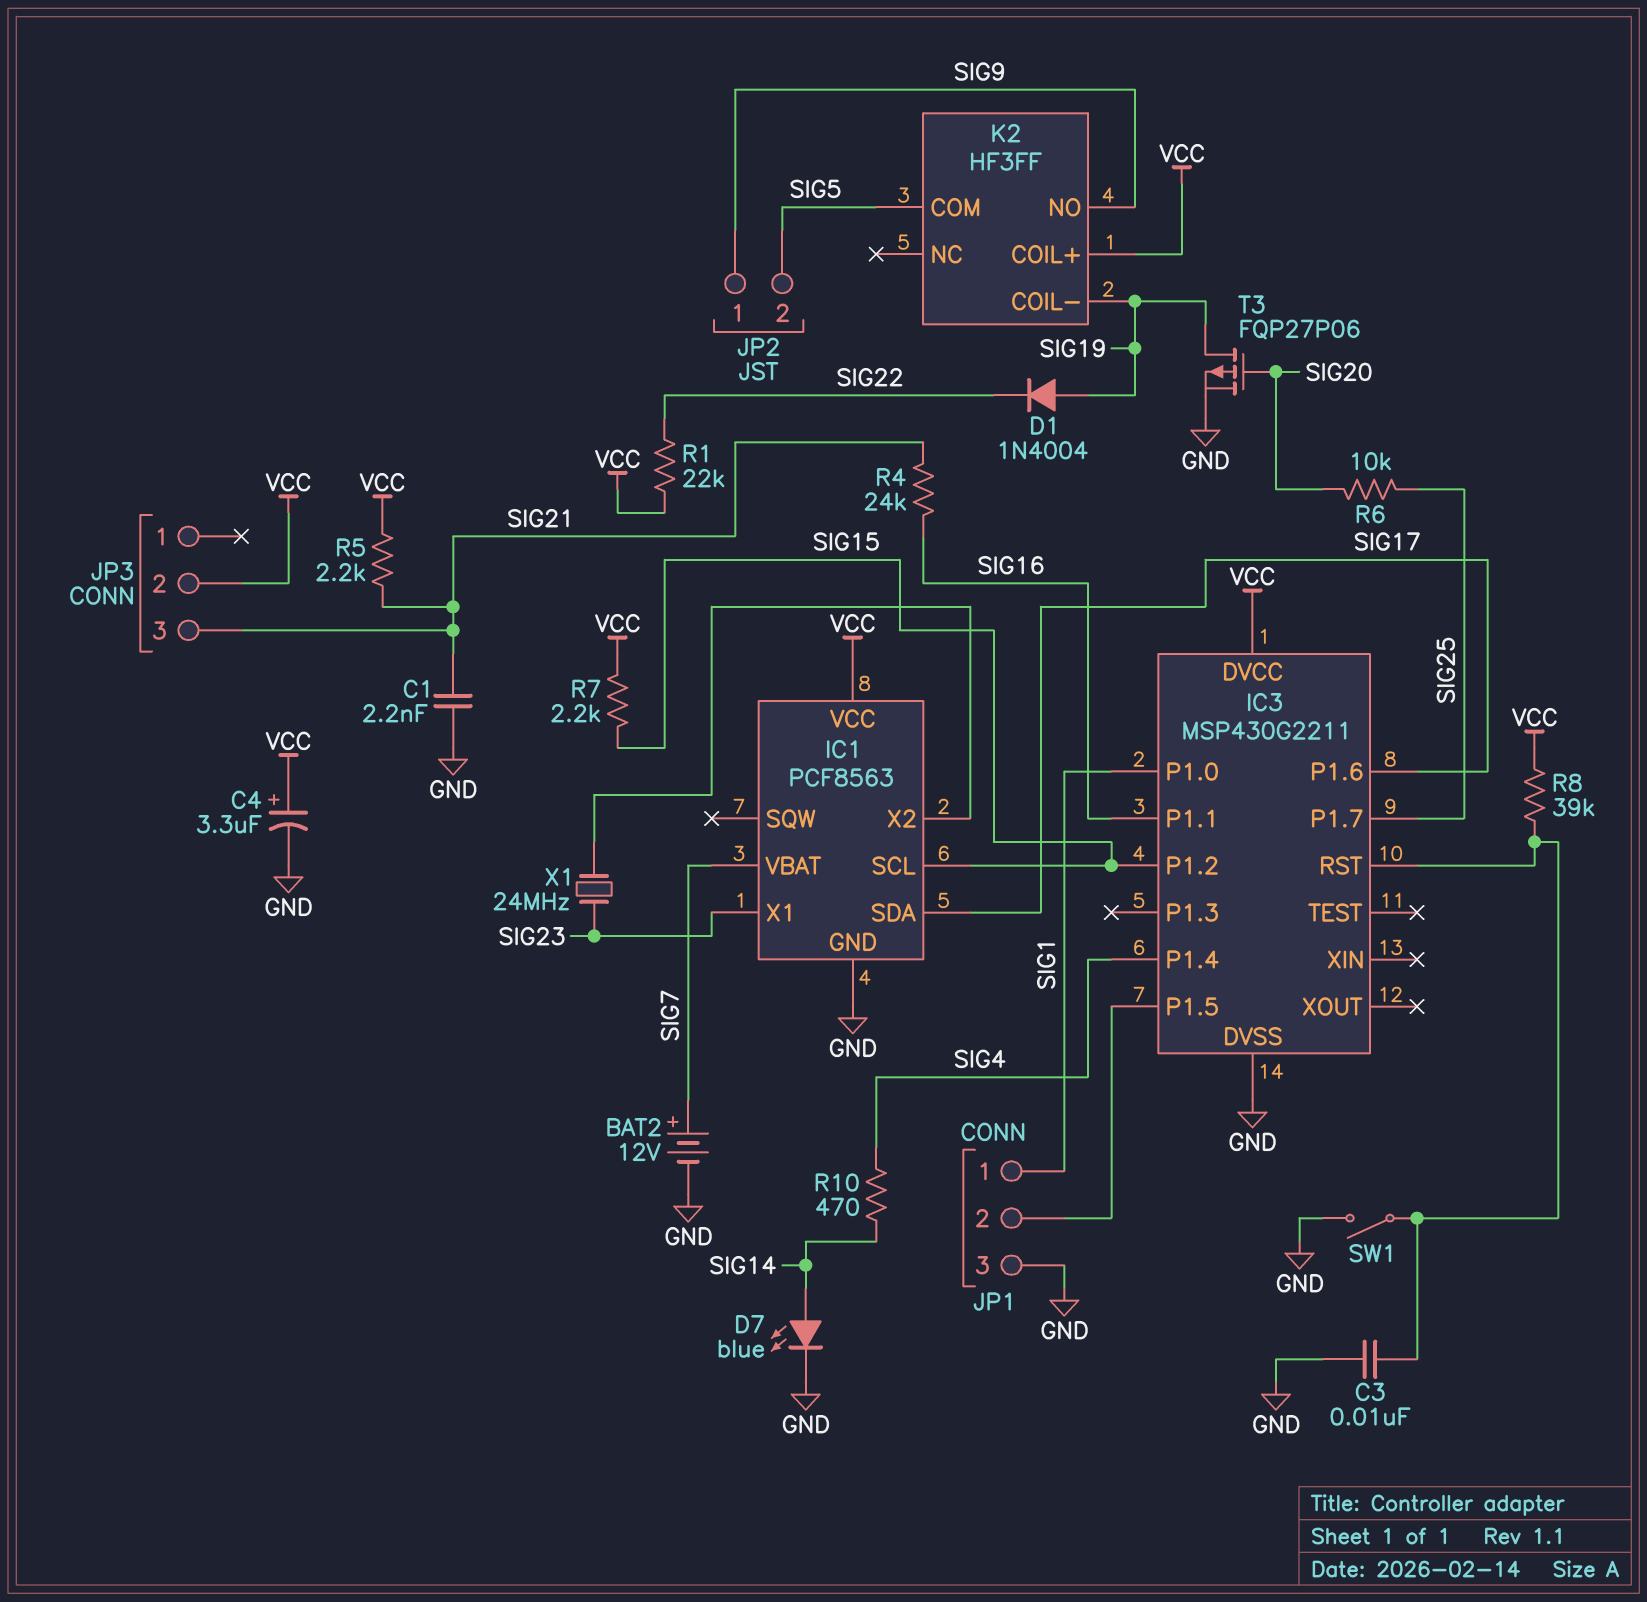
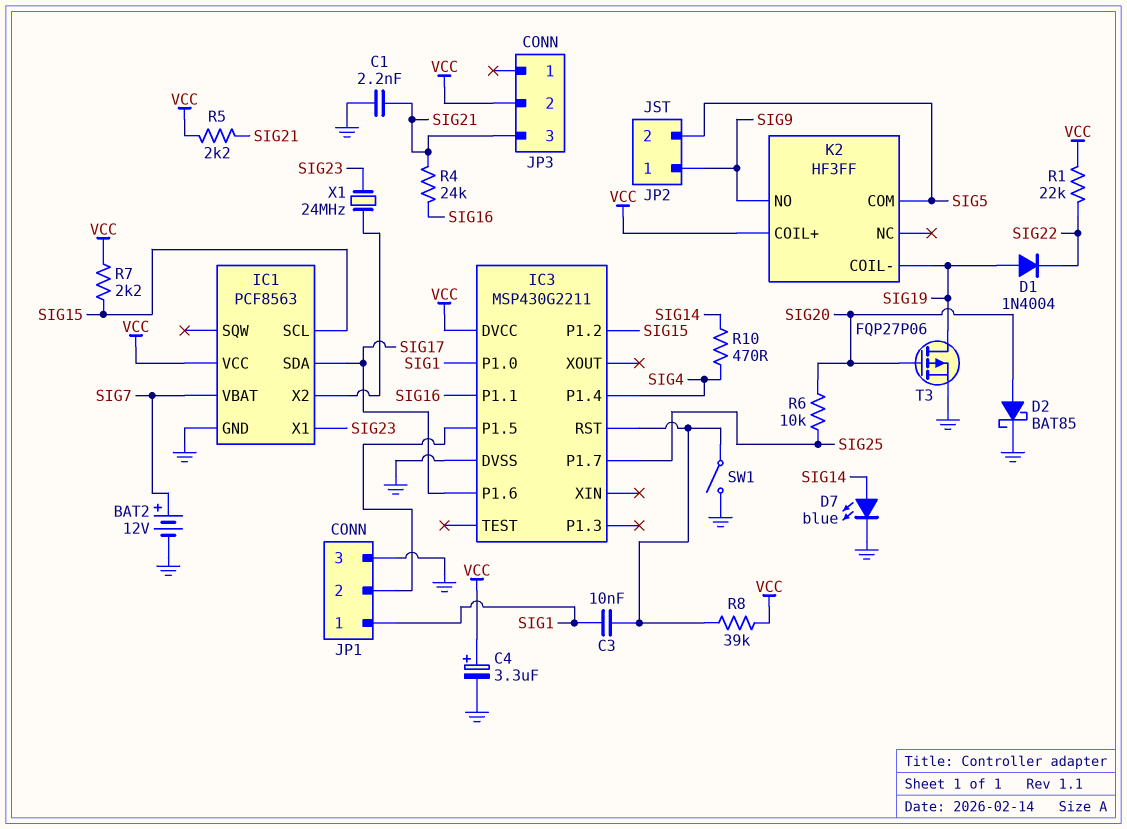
C3: 10nF (GND, IC3/RST) -> 10nF (IC3/RST, SIG1)
D2: none -> schottky BAT85 (A SIG20, K GND)

